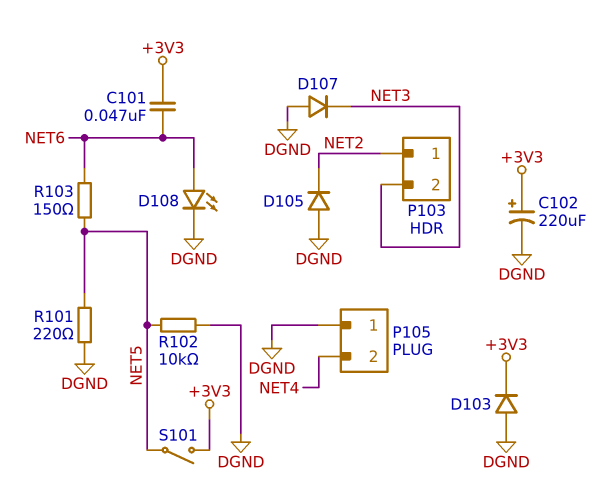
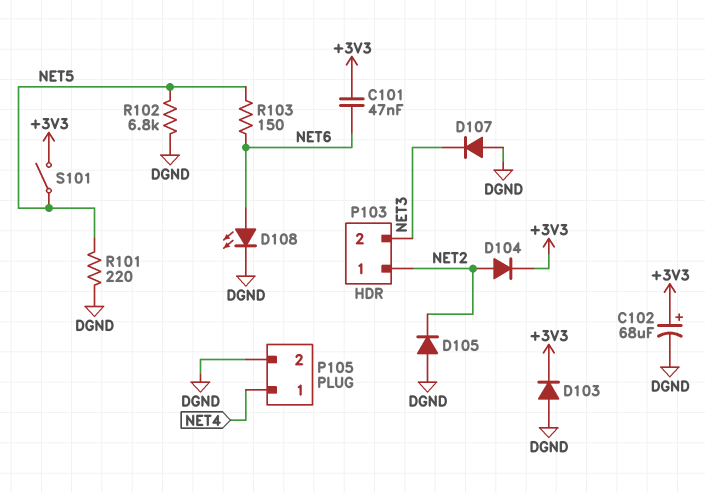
C102: 220uF (plus +3V3, minus DGND) -> 68uF (plus +3V3, minus DGND)
D104: none -> diode (A NET2, K +3V3)
P105 pin 1: DGND -> NET4
P105 pin 2: NET4 -> DGND
R102: 10k (DGND, NET5) -> 6.8k (DGND, NET5)

